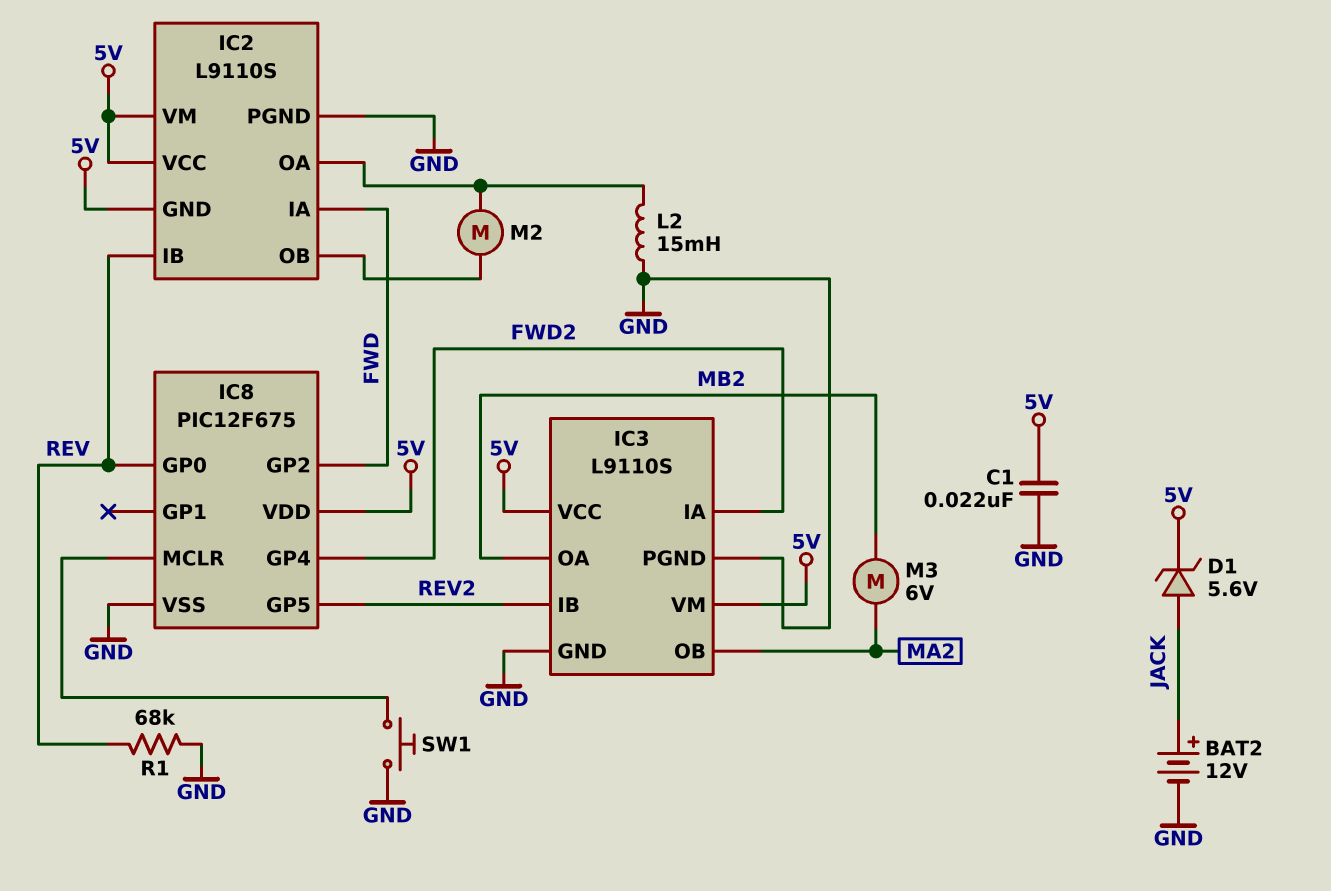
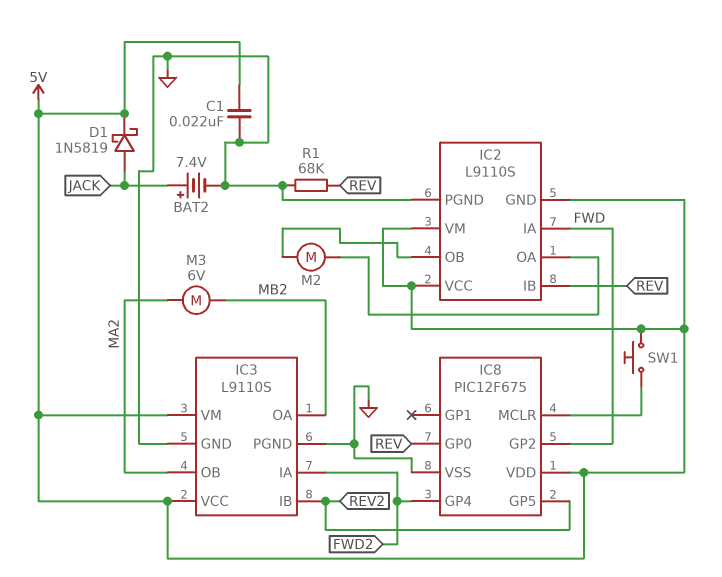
BAT2: 12V (plus JACK, minus GND) -> 7.4V (plus JACK, minus GND)
D1: zener 5.6V (A JACK, K 5V) -> schottky 1N5819 (A JACK, K 5V)
L2: 15mH (GND, IC2/OA) -> none
SW1: button (GND, IC8/MCLR) -> button (5V, IC8/MCLR)

